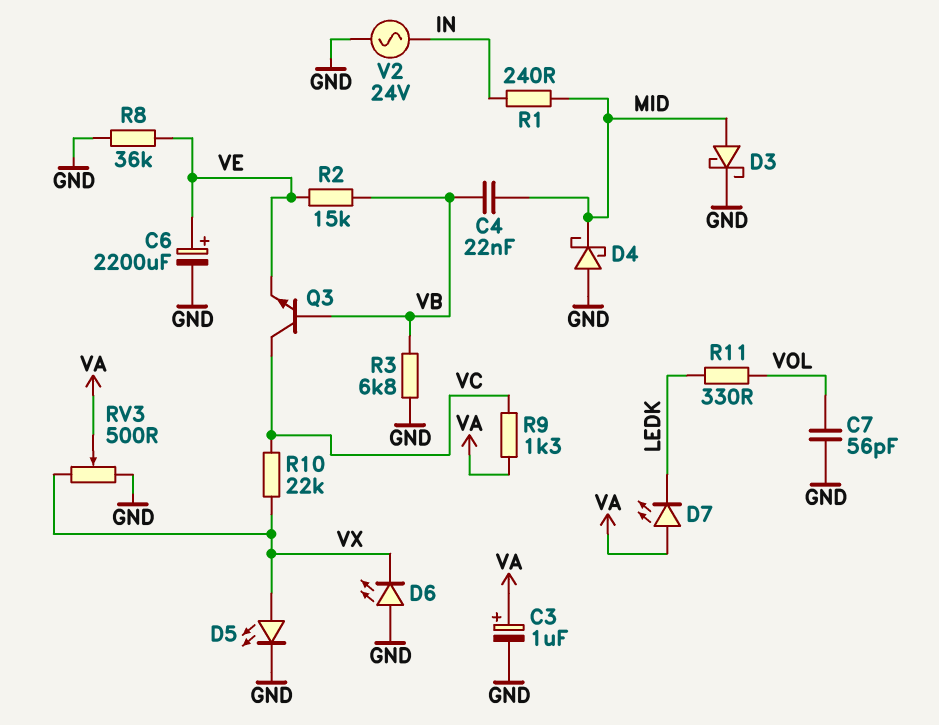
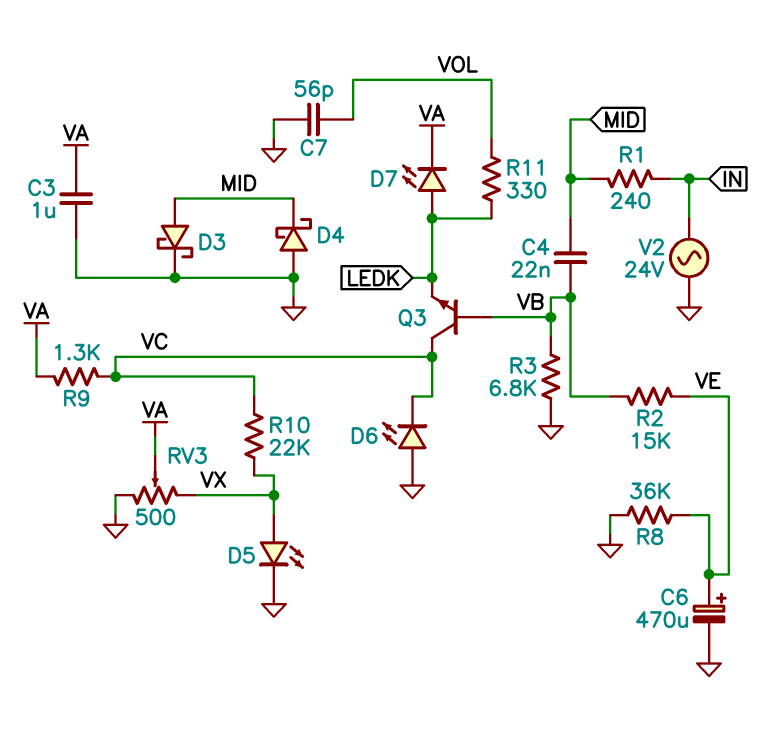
C3: 1uF (plus VA, minus GND) -> 1uF (GND, VA)
C6: 2200uF (plus VE, minus GND) -> 470uF (plus VE, minus GND)
D6: LED (A GND, K VX) -> LED (A GND, K VC)
D7: LED (A VA, K LEDK) -> LED (A LEDK, K VA)
Q3: NPN (B VB, C VC, E VE) -> NPN (B VB, C VC, E LEDK)

